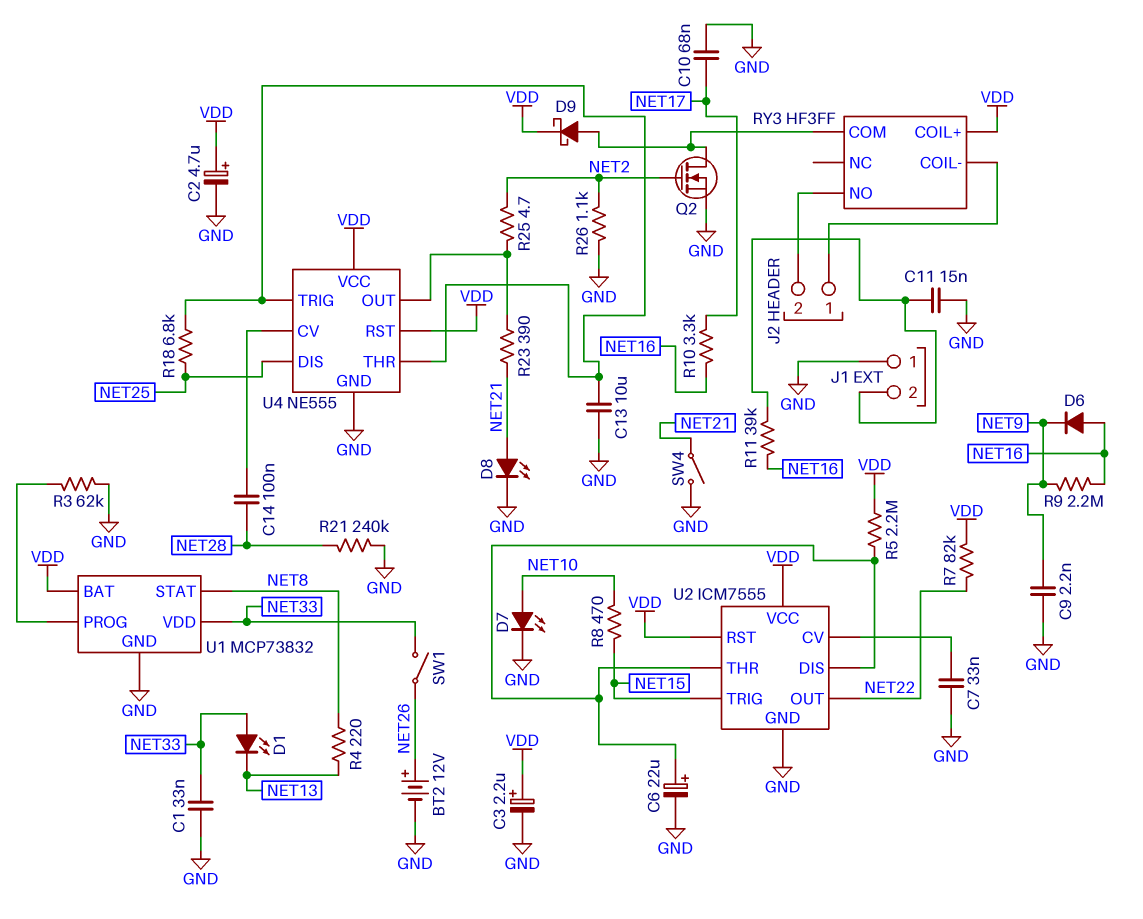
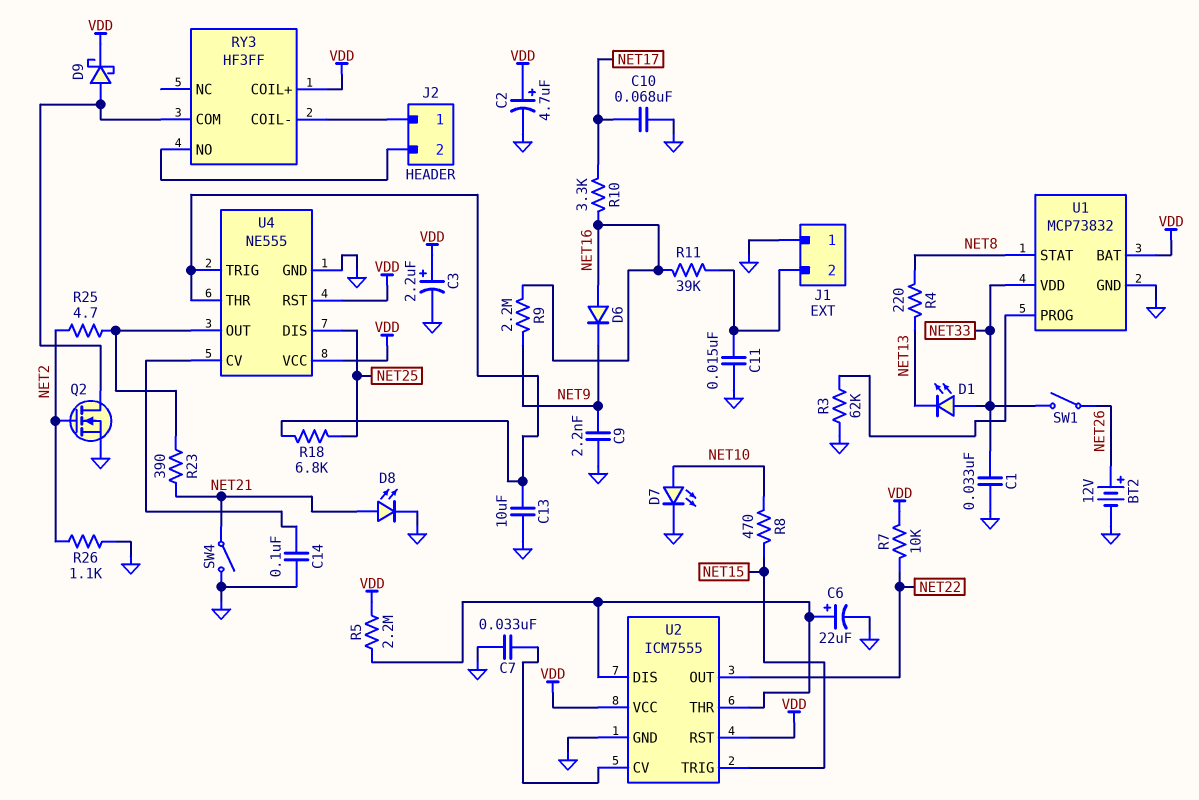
C14: 100nF (NET28, U4/CV) -> 100nF (GND, U4/CV)
R7: 82k (NET22, VDD) -> 10k (NET22, VDD)
R21: 240k (GND, NET28) -> none

